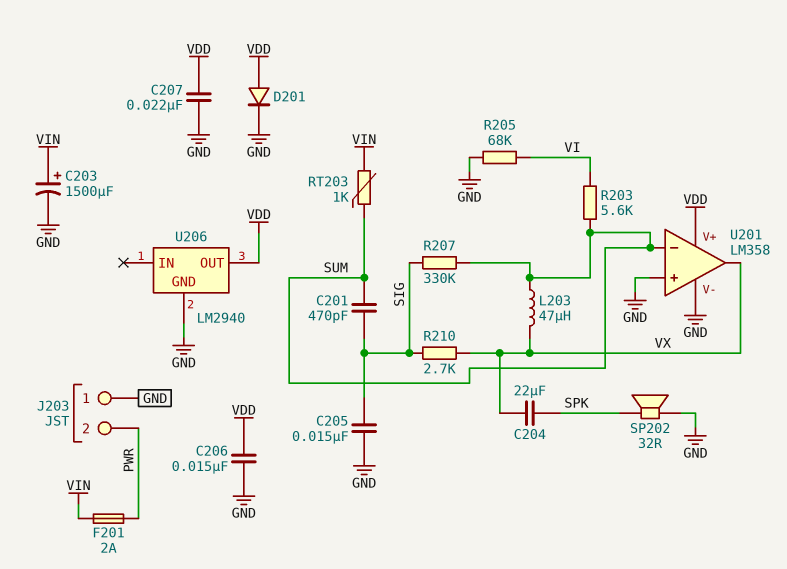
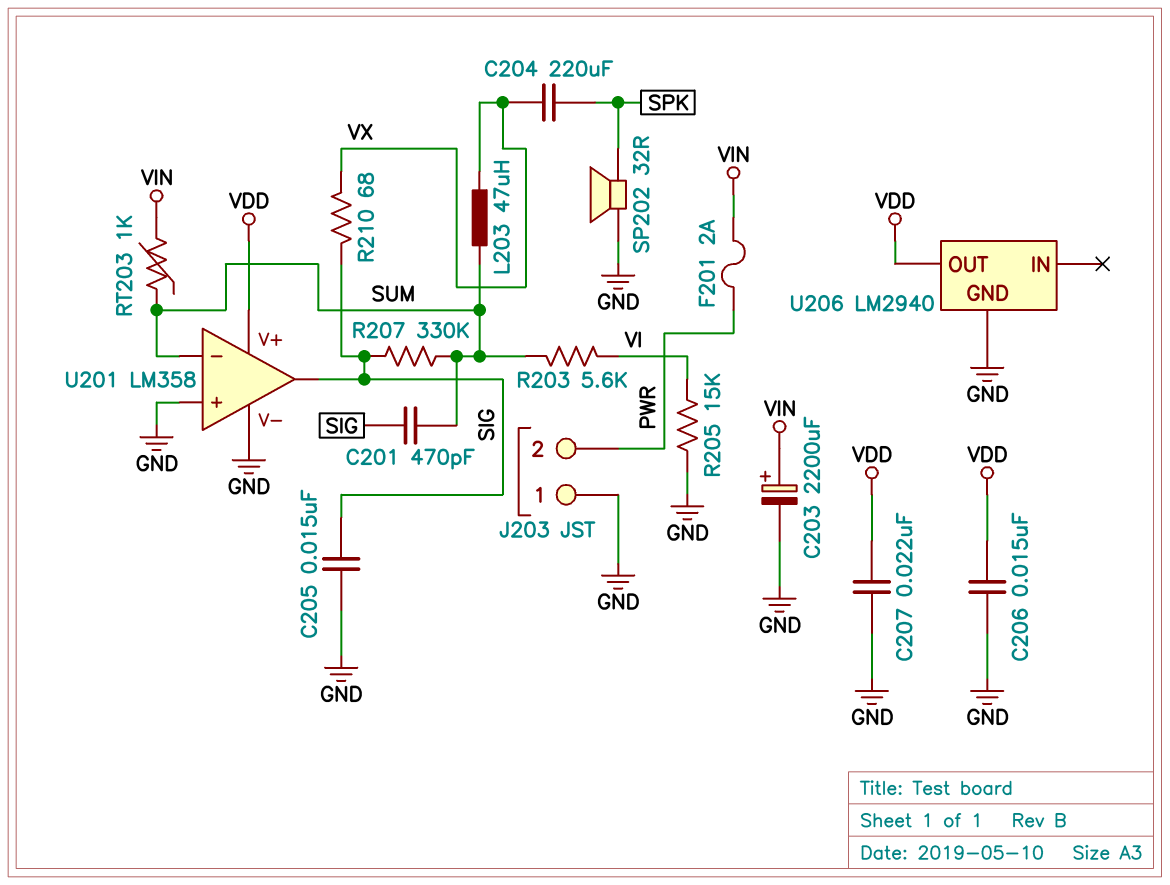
C203: 1500uF (plus VIN, minus GND) -> 2200uF (plus VIN, minus GND)
C204: 22uF (SPK, VX) -> 220uF (SPK, VX)
D201: diode (A VDD, K GND) -> none
R205: 68k (GND, VI) -> 15k (GND, VI)
R210: 2.7k (SIG, VX) -> 68 (SIG, VX)
U201 pin out: VX -> SIG

